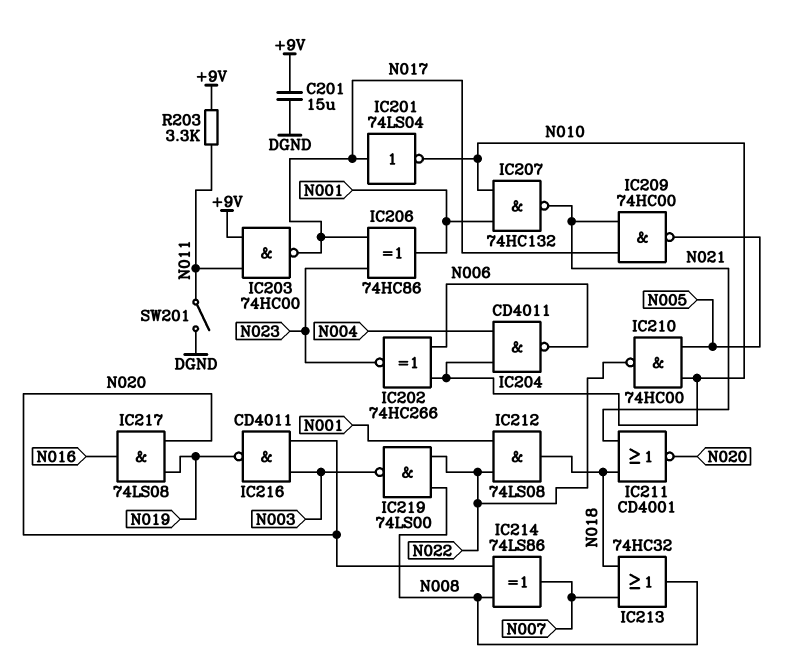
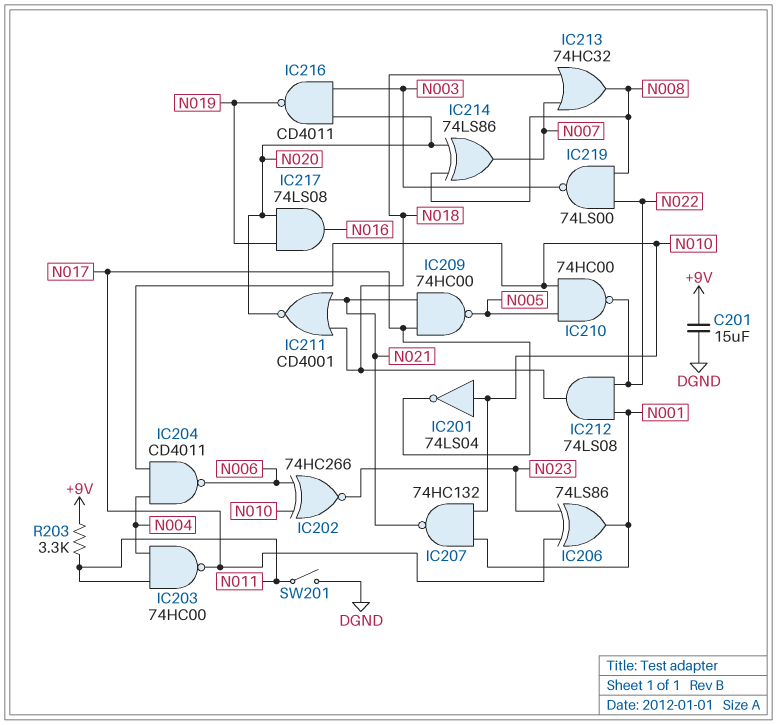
IC201: NOT 74LS04 (in N017, out N010) -> NOT 74LS04 (in N010, out N017)
IC203: NAND 74HC00 (in +9V, in N011, out N017) -> NAND 74HC00 (in N004, in N011, out N017)
IC206: XOR 74HC86 (in N017, in N023, out N001) -> XOR 74LS86 (in N017, in N023, out N001)

